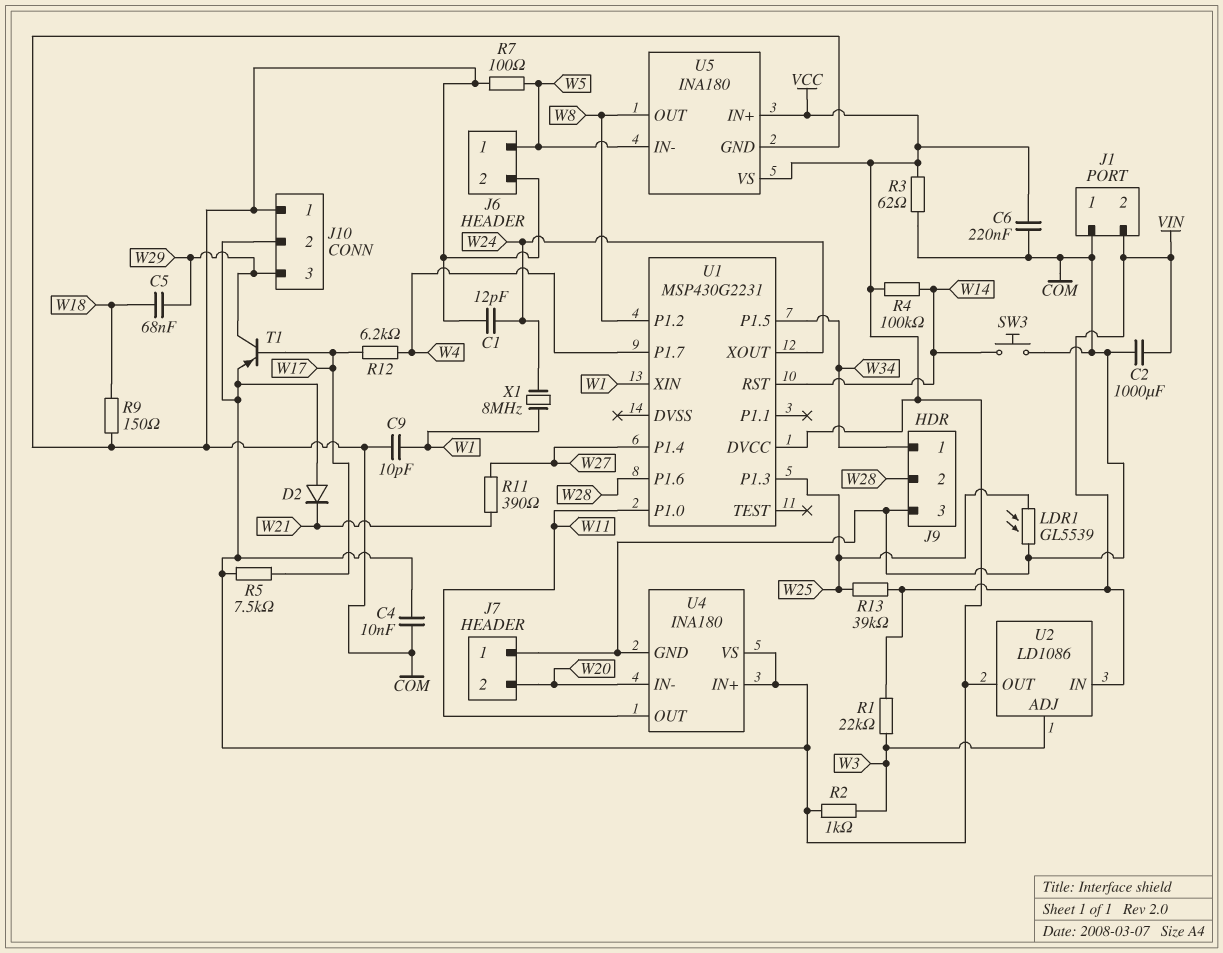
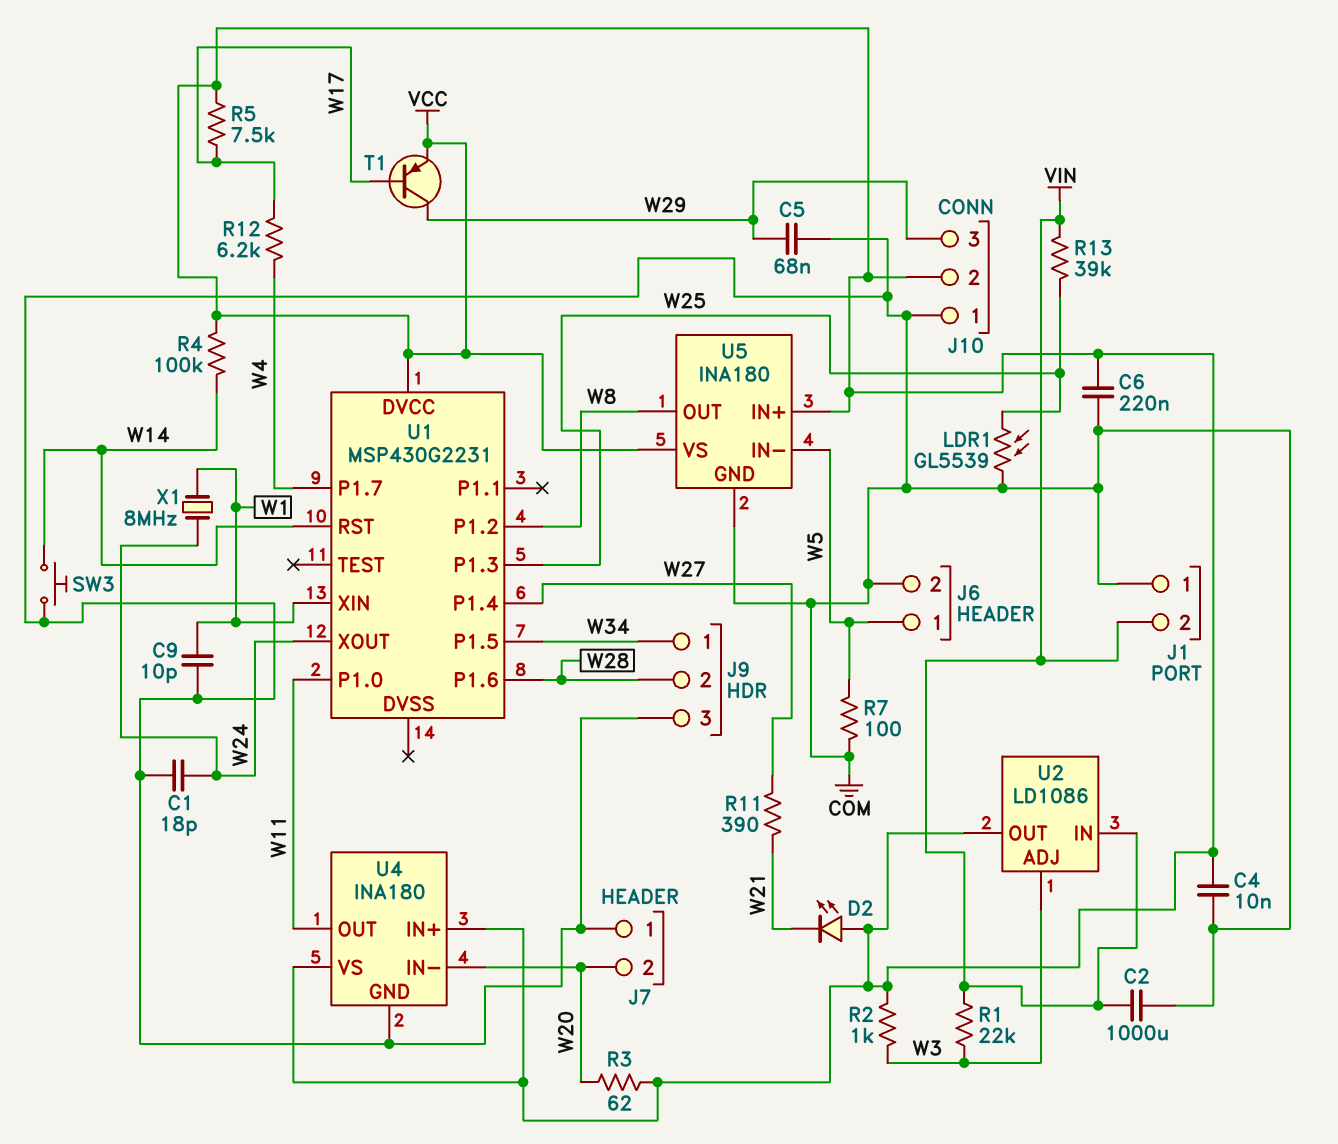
C1: 12pF (COM, W24) -> 18pF (COM, W24)
C5: 68nF (W18, W29) -> 68nF (COM, W29)
D2: diode (A VCC, K W21) -> LED (A VCC, K W21)
R3: 62 (COM, VCC) -> 62 (VCC, W20)
R9: 150 (COM, W18) -> none

